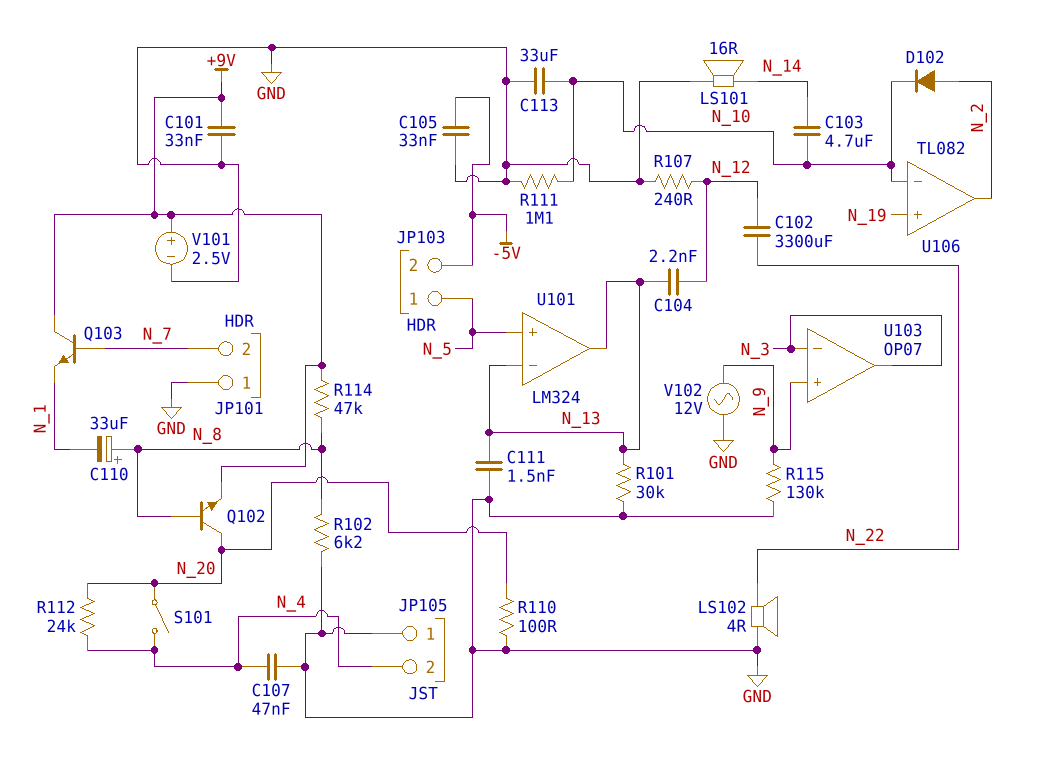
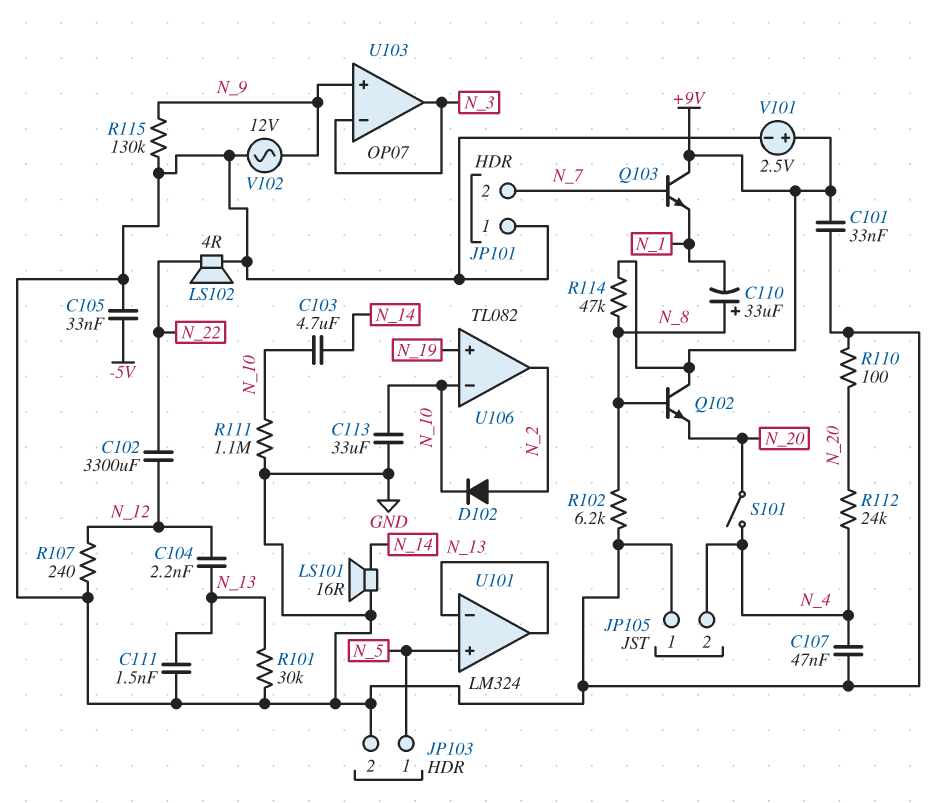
JP103 pin 2: -5V -> GND
Q102: NPN (B N_8, C N_20, E +9V) -> NPN (B N_8, C +9V, E N_20)

